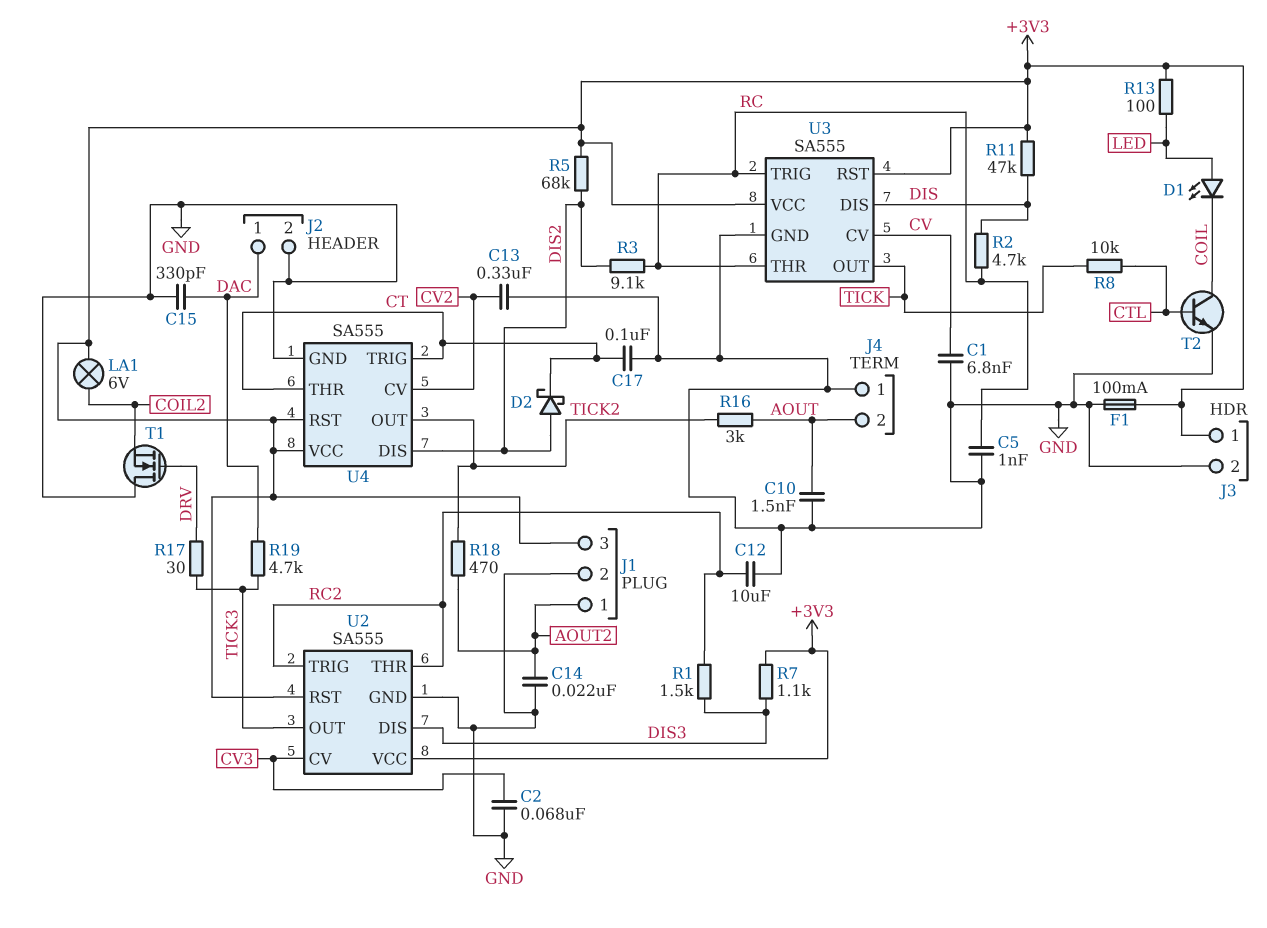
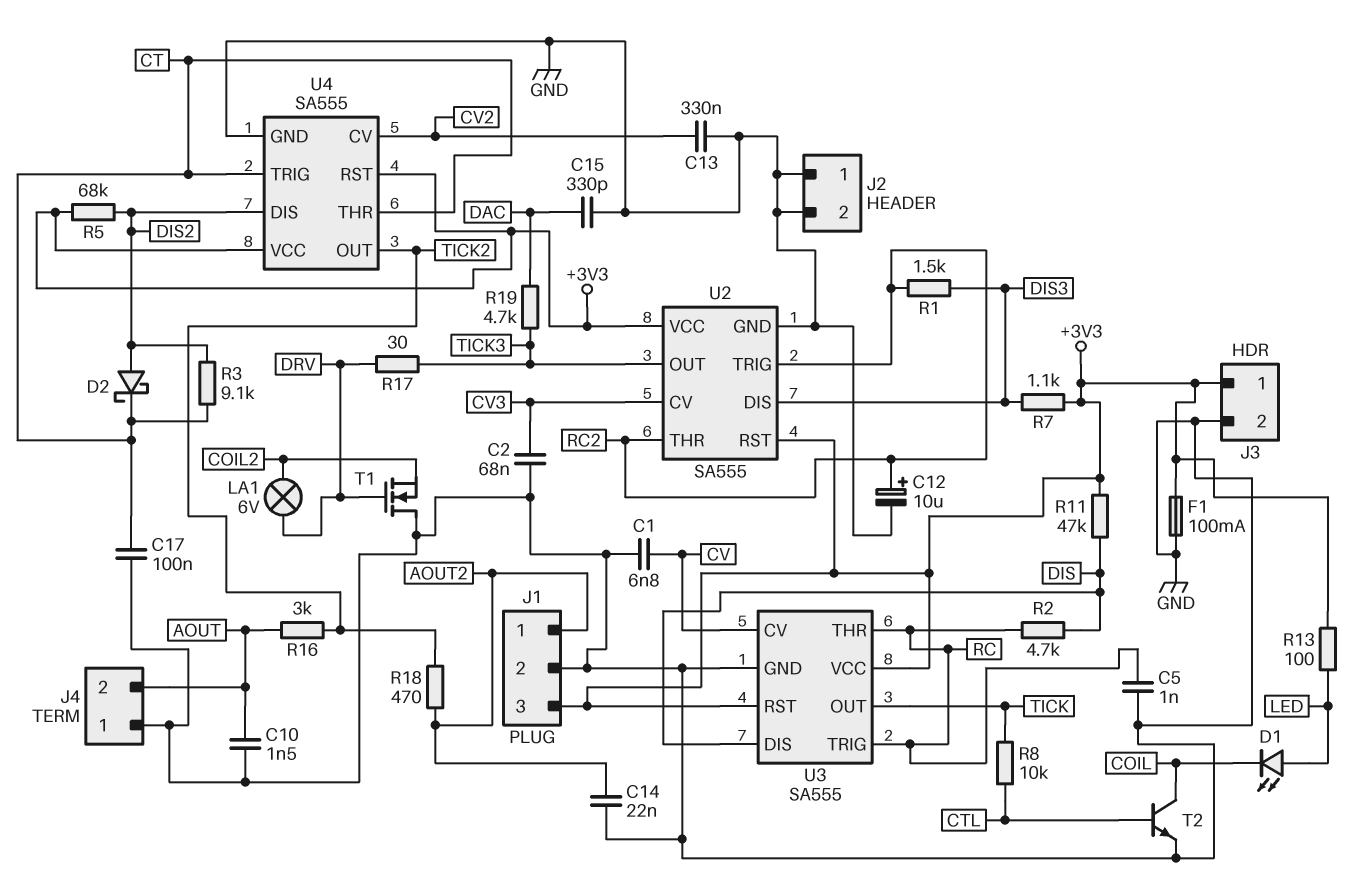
C12: 10uF (GND, RC2) -> 10uF (plus RC2, minus GND)
J2 pin 1: DAC -> GND
LA1: lamp 6V (+3V3, COIL2) -> lamp 6V (COIL2, DRV)
R3: 9.1k (DIS2, RC) -> 9.1k (CT, DIS2)

